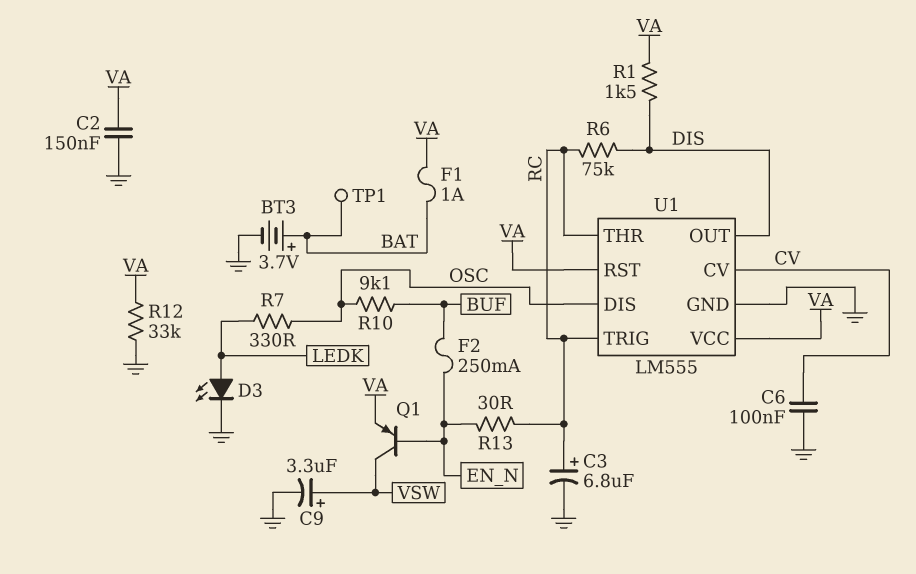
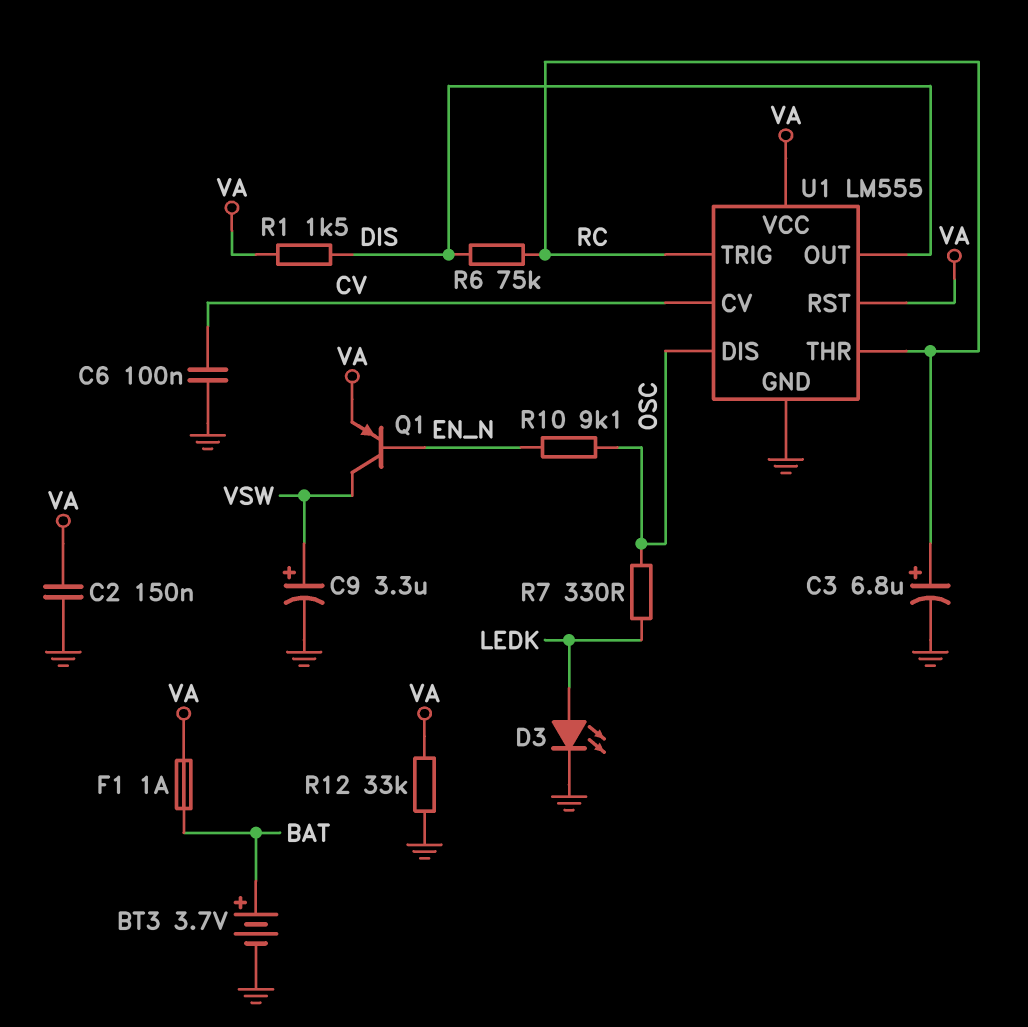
F2: 250mA (BUF, EN_N) -> none
R10: 9.1k (BUF, OSC) -> 9.1k (EN_N, OSC)
R13: 30 (EN_N, RC) -> none
TP1: test point (BAT) -> none

